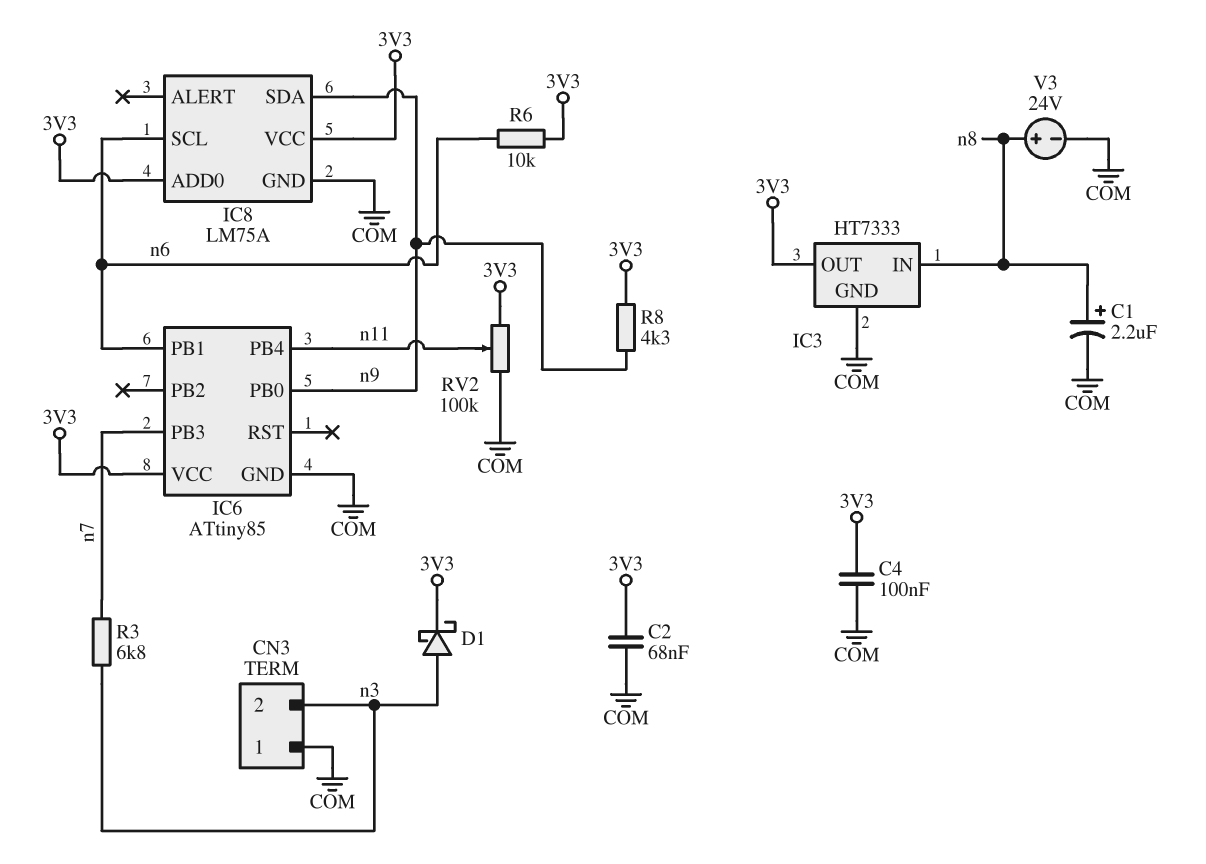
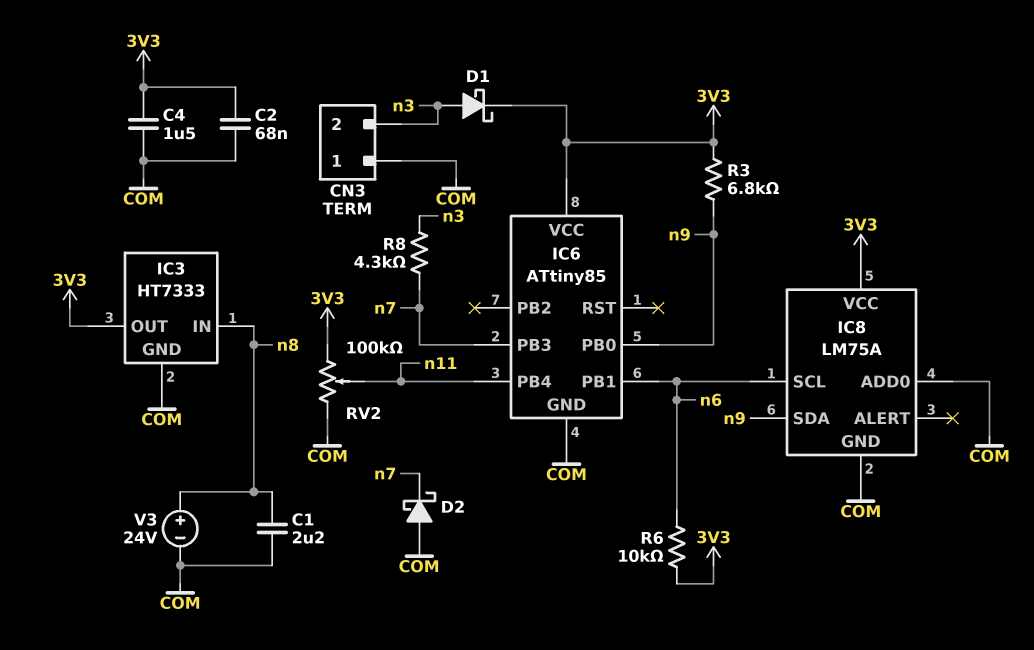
C1: 2.2uF (plus n8, minus COM) -> 2.2uF (COM, n8)
C4: 100nF (3V3, COM) -> 1.5uF (3V3, COM)
D2: none -> schottky (A COM, K n7)
IC8 pin ADD0: 3V3 -> COM
R3: 6.8k (n3, n7) -> 6.8k (3V3, n9)
R8: 4.3k (3V3, n9) -> 4.3k (n3, n7)

